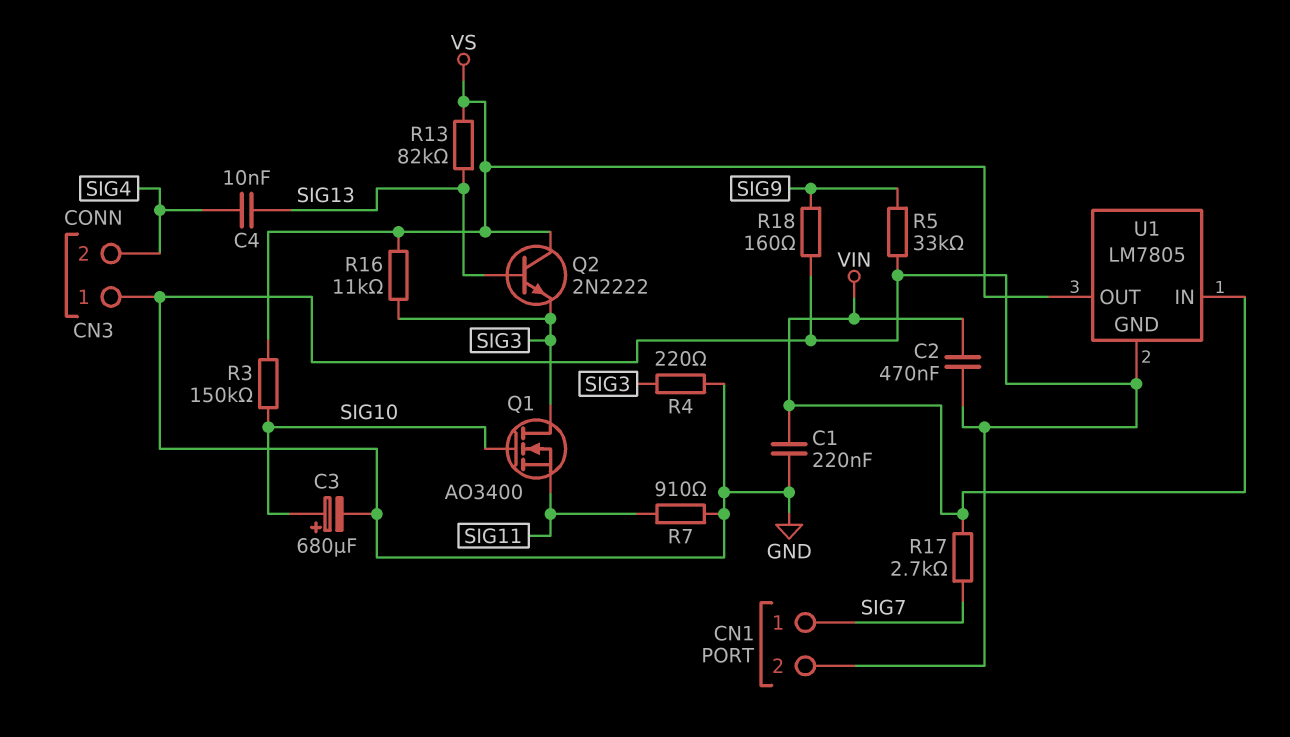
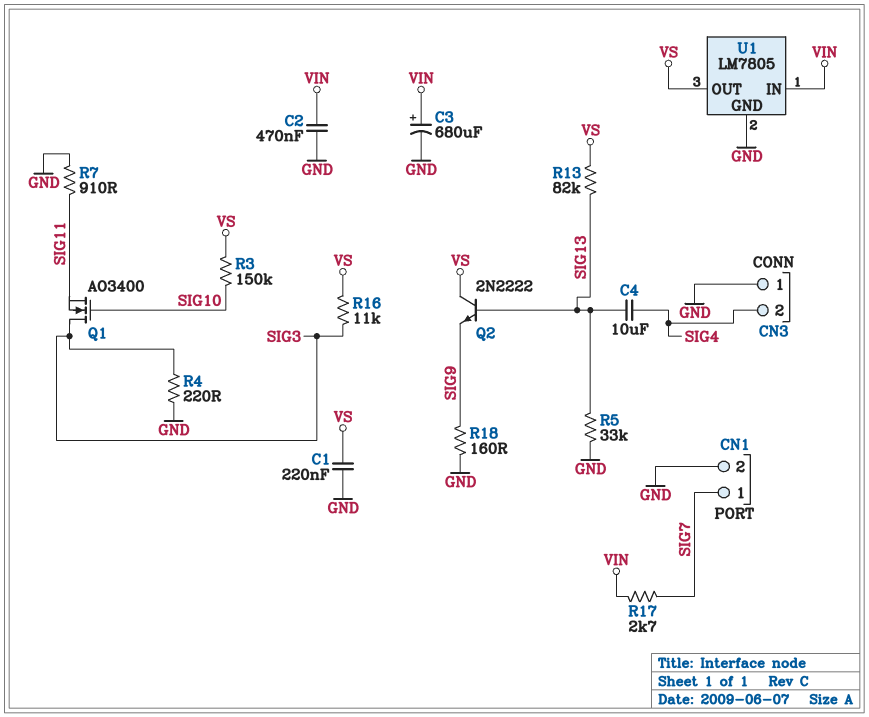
C1: 220nF (GND, VIN) -> 220nF (GND, VS)
C3: 680uF (plus SIG10, minus GND) -> 680uF (plus VIN, minus GND)
C4: 10nF (SIG4, SIG13) -> 10uF (SIG4, SIG13)
Q2: NPN 2N2222 (B SIG13, C VS, E SIG3) -> NPN 2N2222 (B SIG13, C VS, E SIG9)
R5: 33k (GND, SIG9) -> 33k (GND, SIG13)

